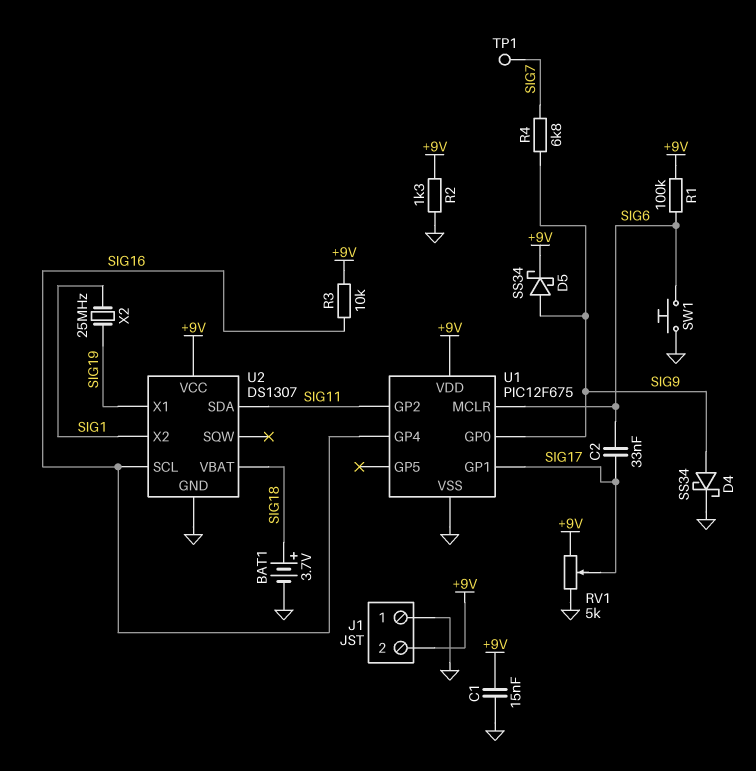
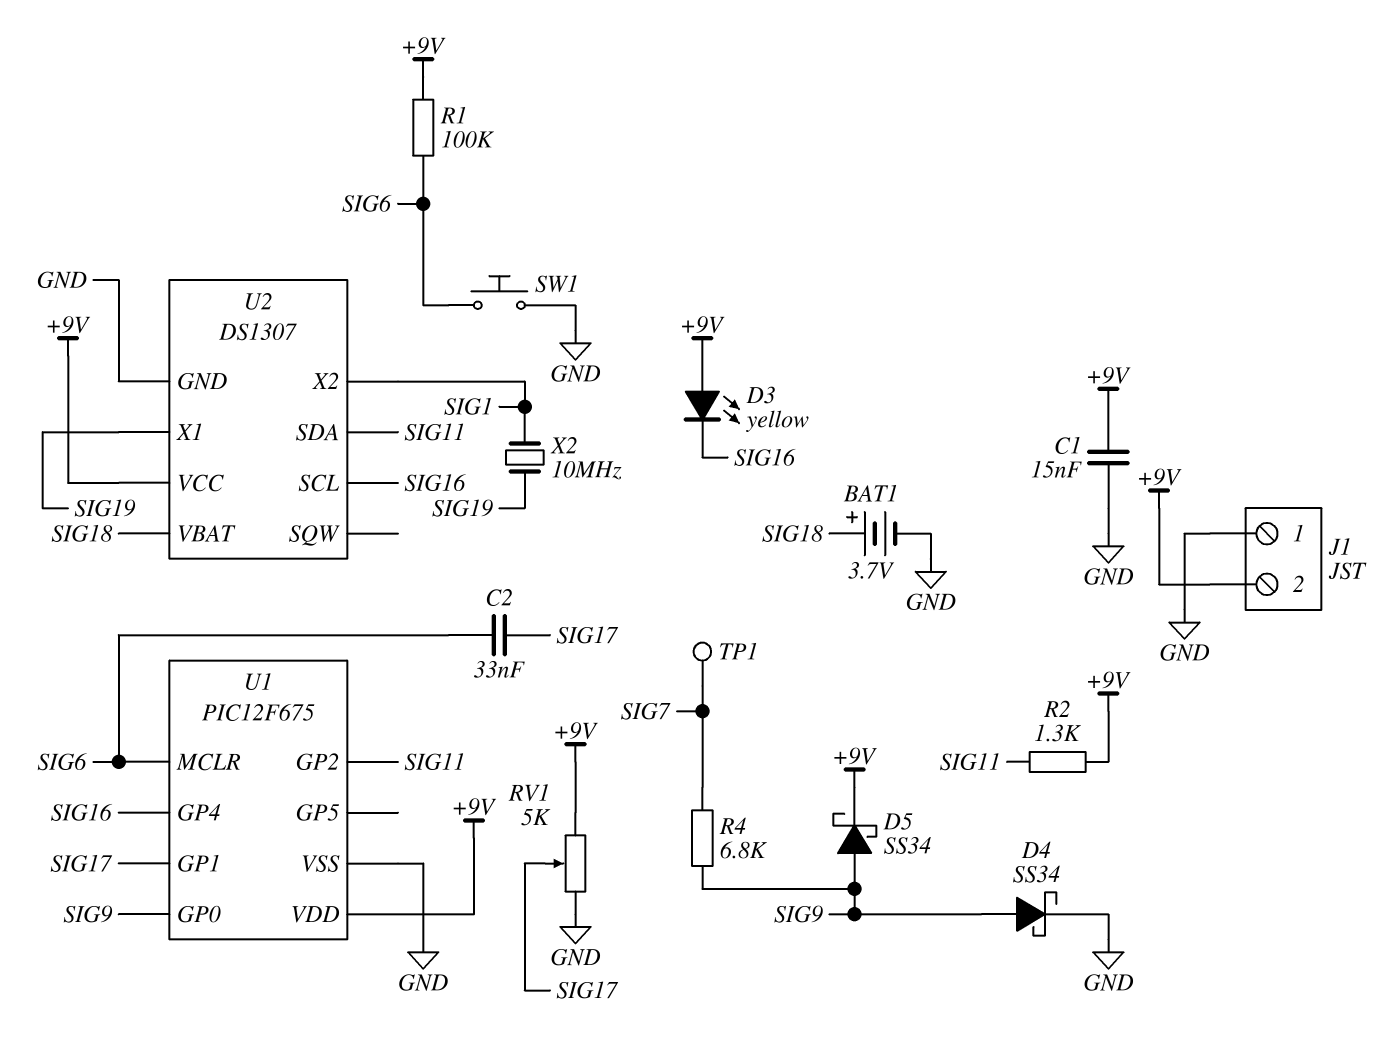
D3: none -> LED yellow (A +9V, K SIG16)
R2: 1.3k (+9V, GND) -> 1.3k (+9V, SIG11)
R3: 10k (+9V, SIG16) -> none
X2: 25MHz (SIG1, SIG19) -> 10MHz (SIG1, SIG19)

